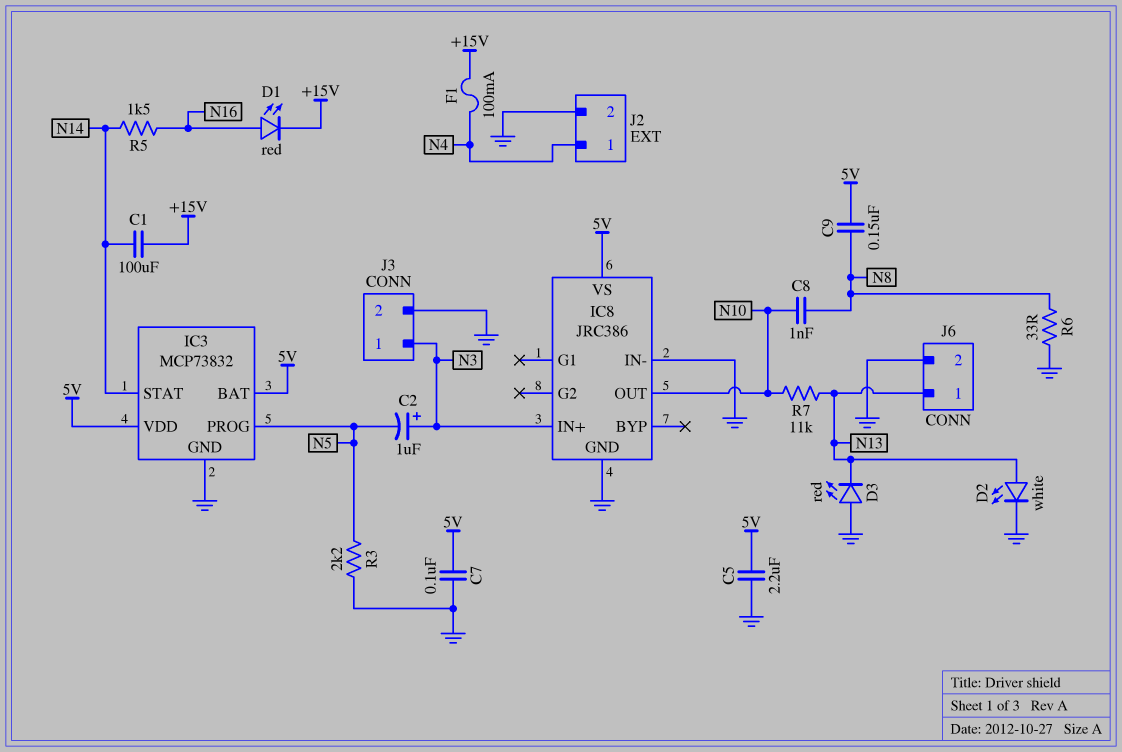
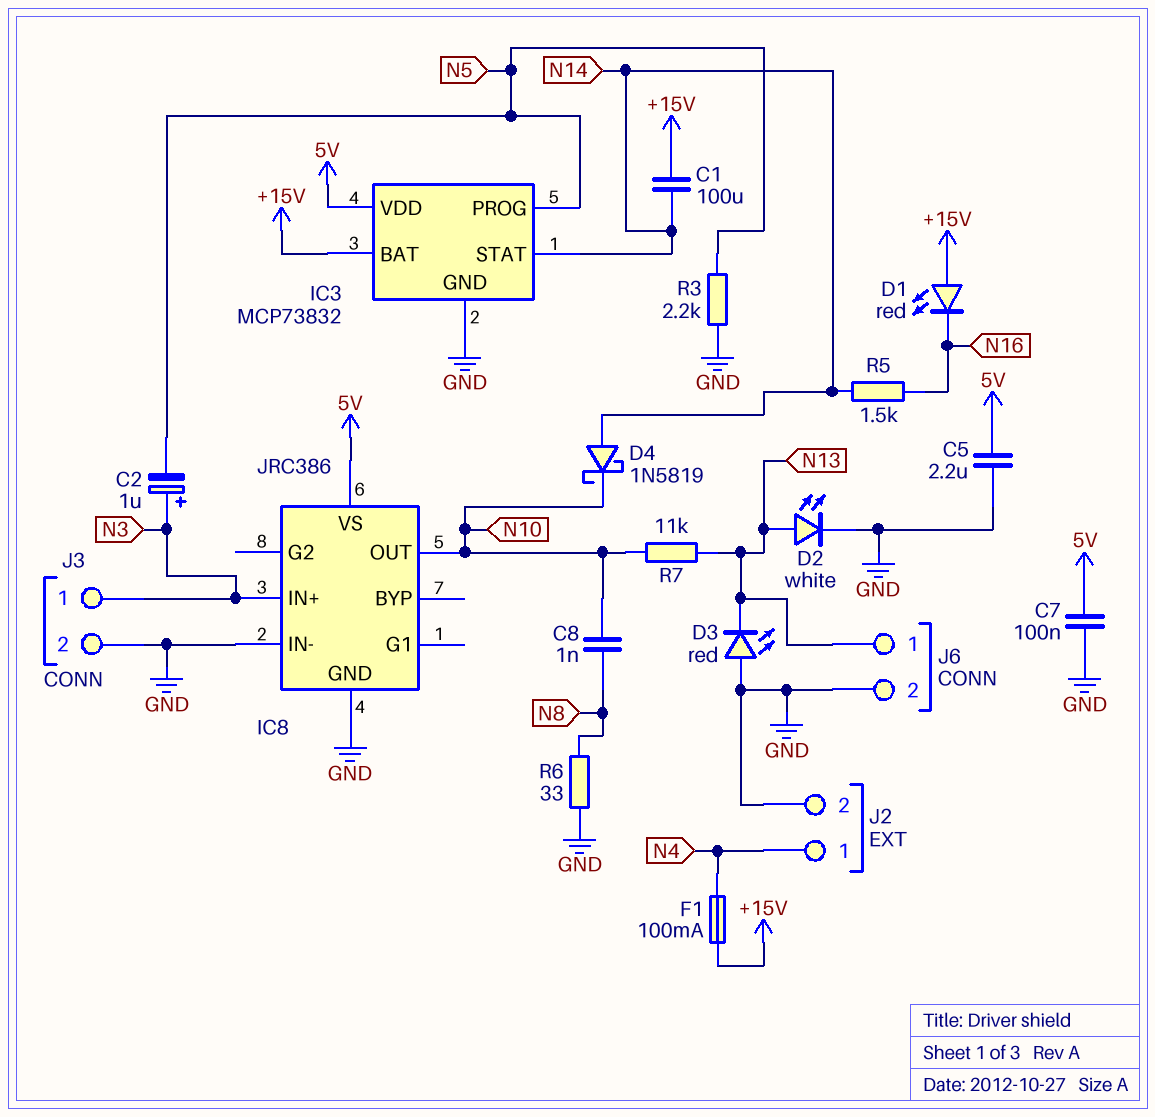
C9: 150nF (5V, N8) -> none
D1: LED red (A N16, K +15V) -> LED red (A +15V, K N16)
D4: none -> schottky 1N5819 (A N14, K N10)
IC3 pin BAT: 5V -> +15V

